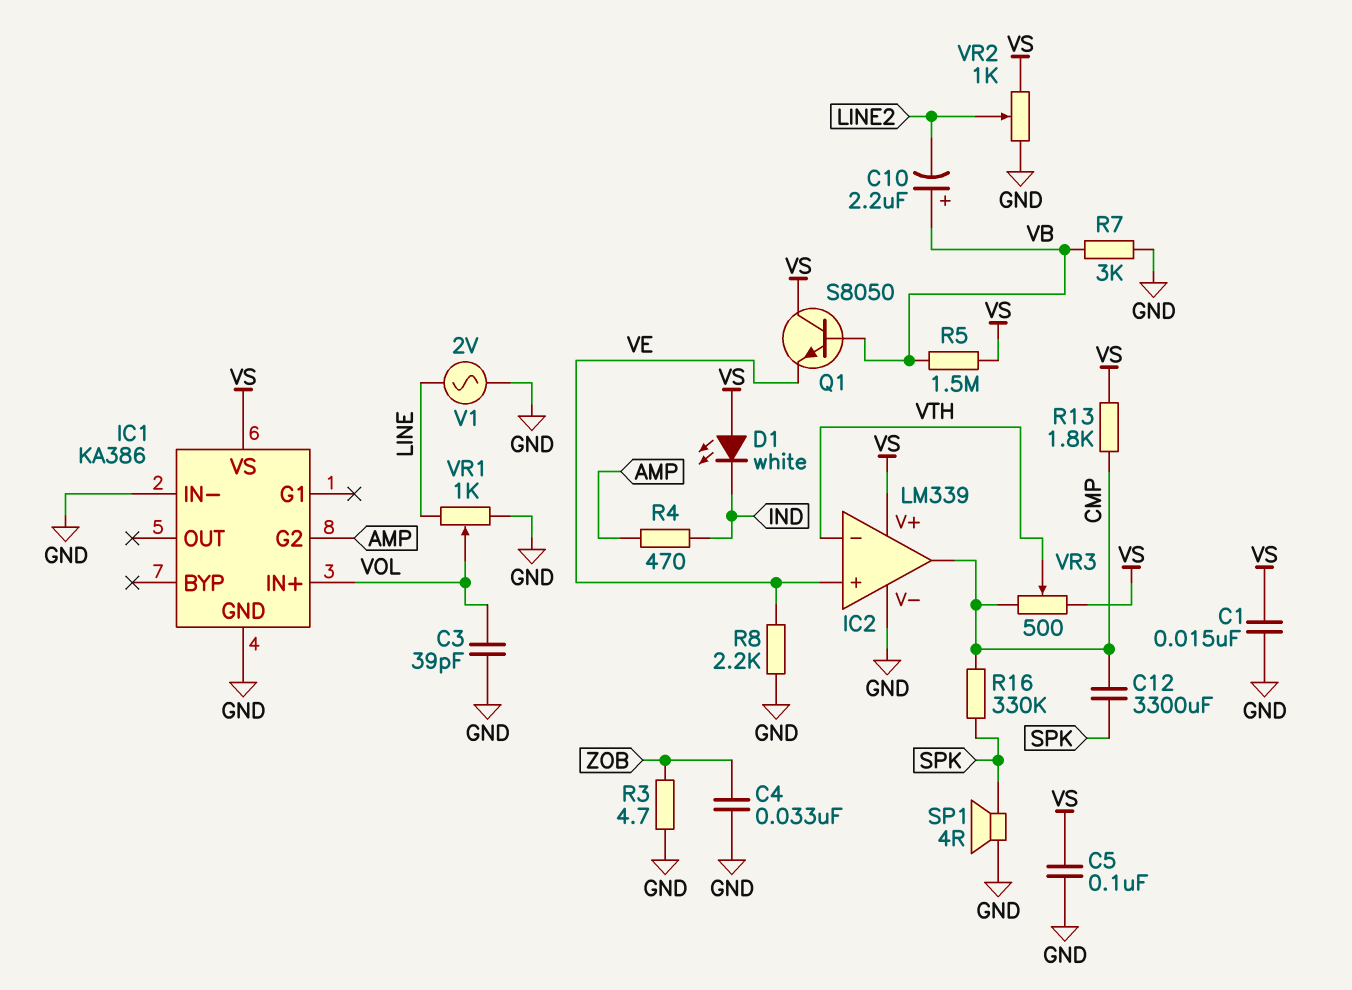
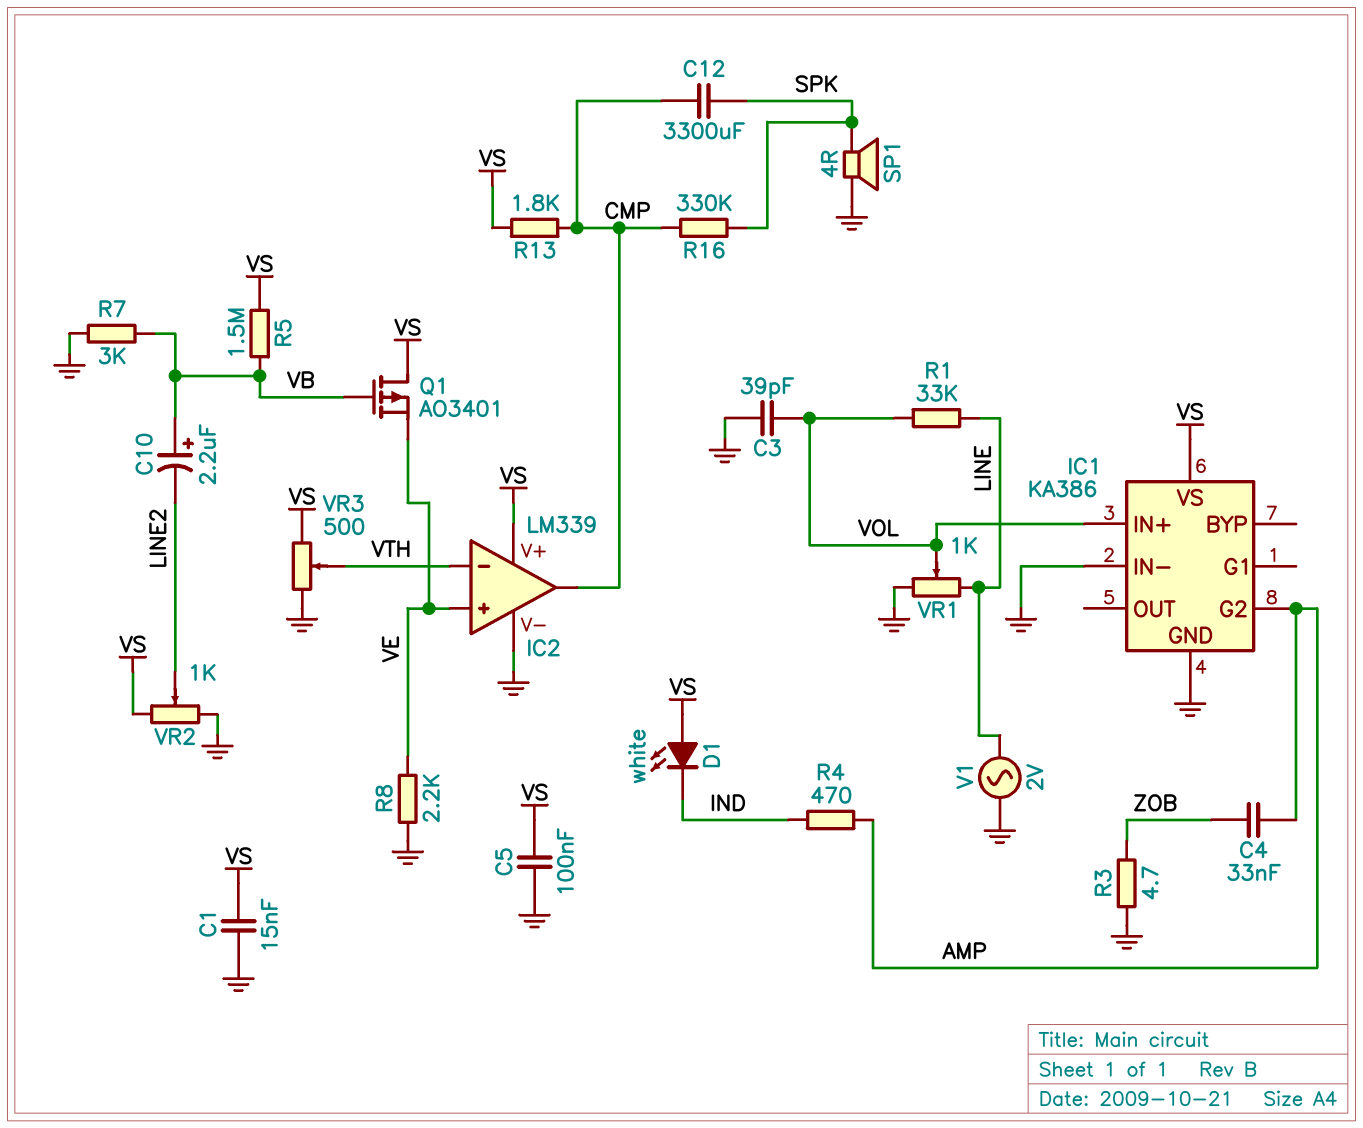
C4: 33nF (GND, ZOB) -> 33nF (AMP, ZOB)
Q1: NPN S8050 (B VB, C VS, E VE) -> PMOS AO3401 (G VB, D VS, S VE)
R1: none -> 33k (LINE, VOL)
VR3: 500 (CMP, VS, wiper VTH) -> 500 (GND, VS, wiper VTH)

